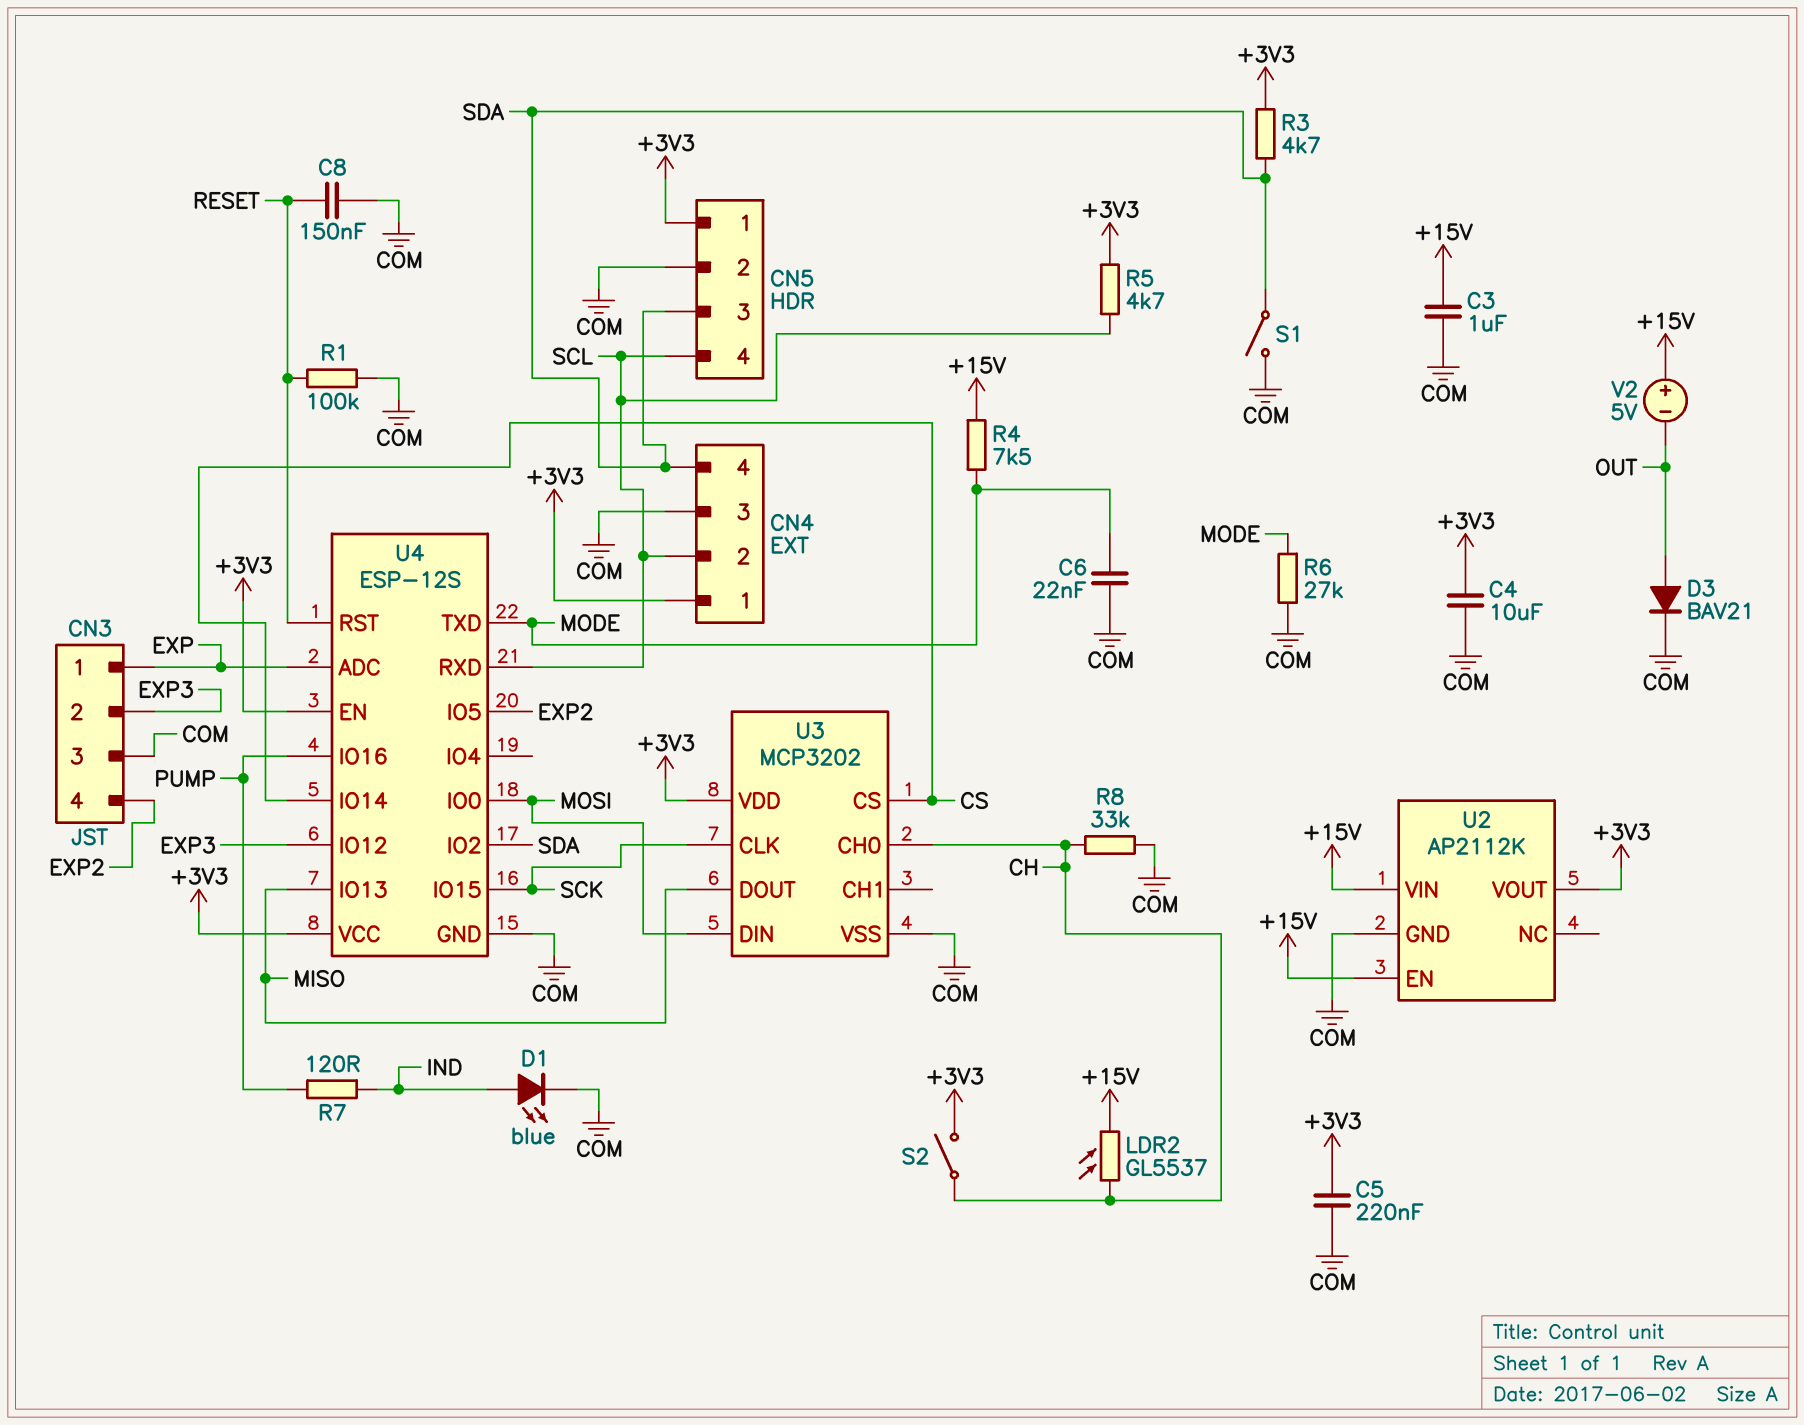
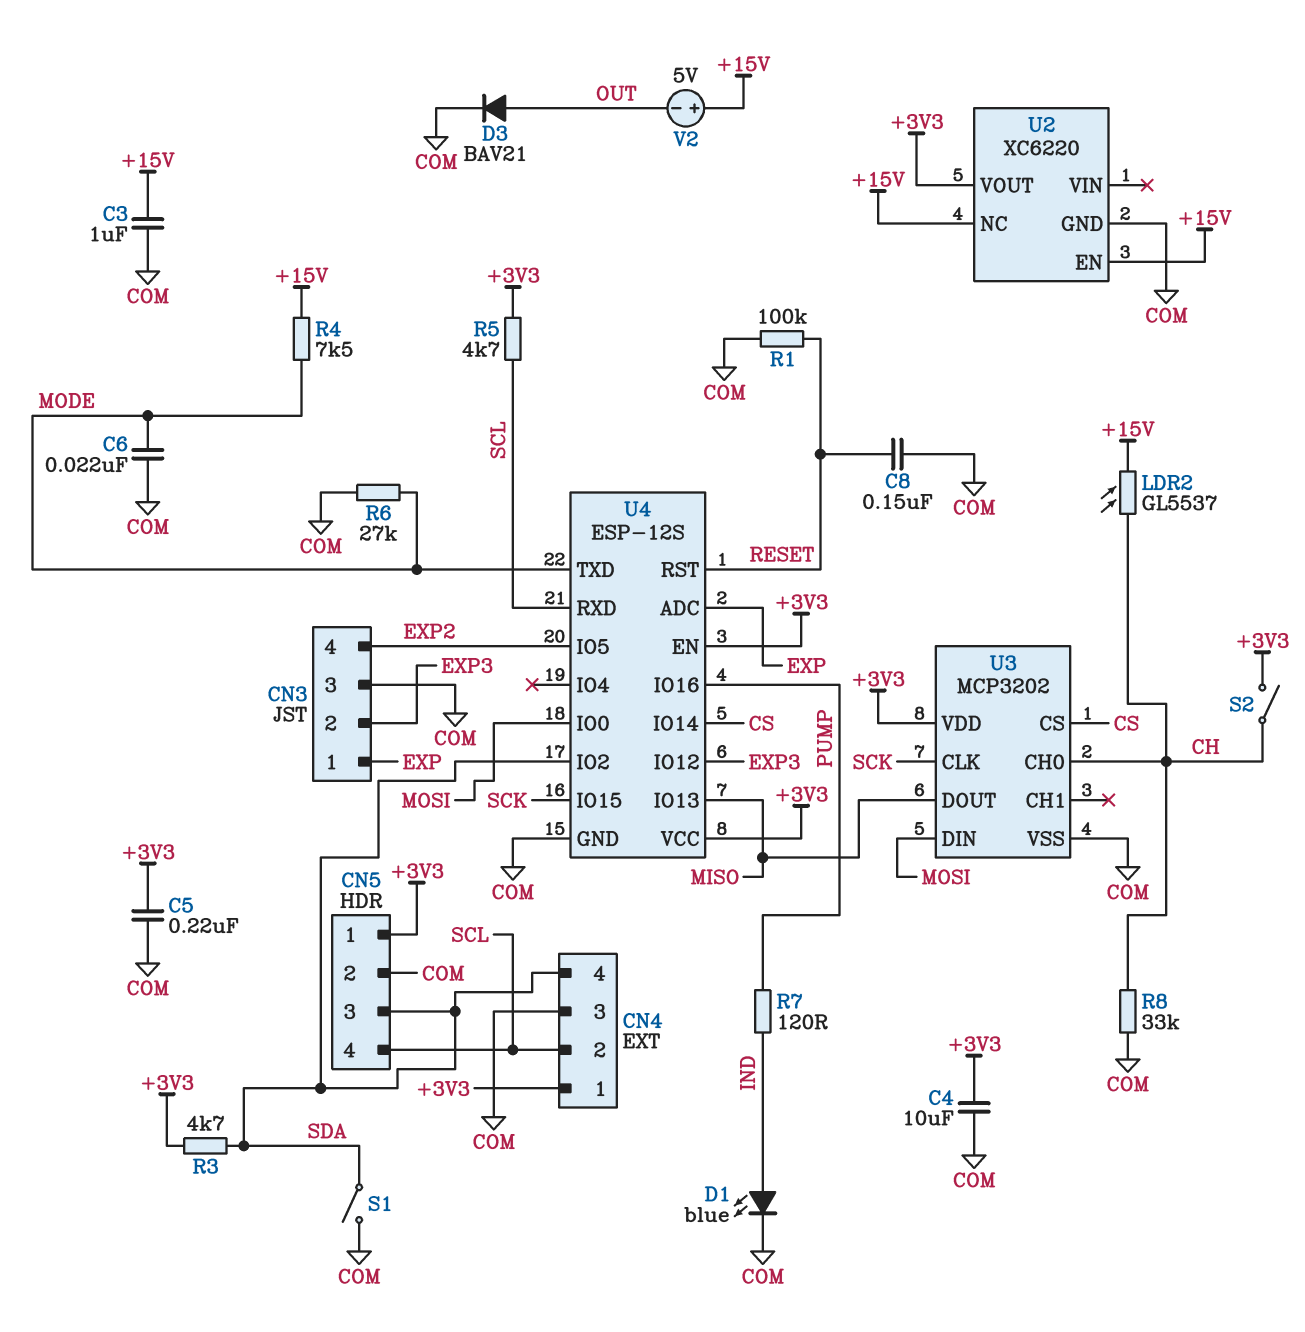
U2: AP2112K -> XC6220
U2 pin NC: none -> +15V
U2 pin VIN: +15V -> none

